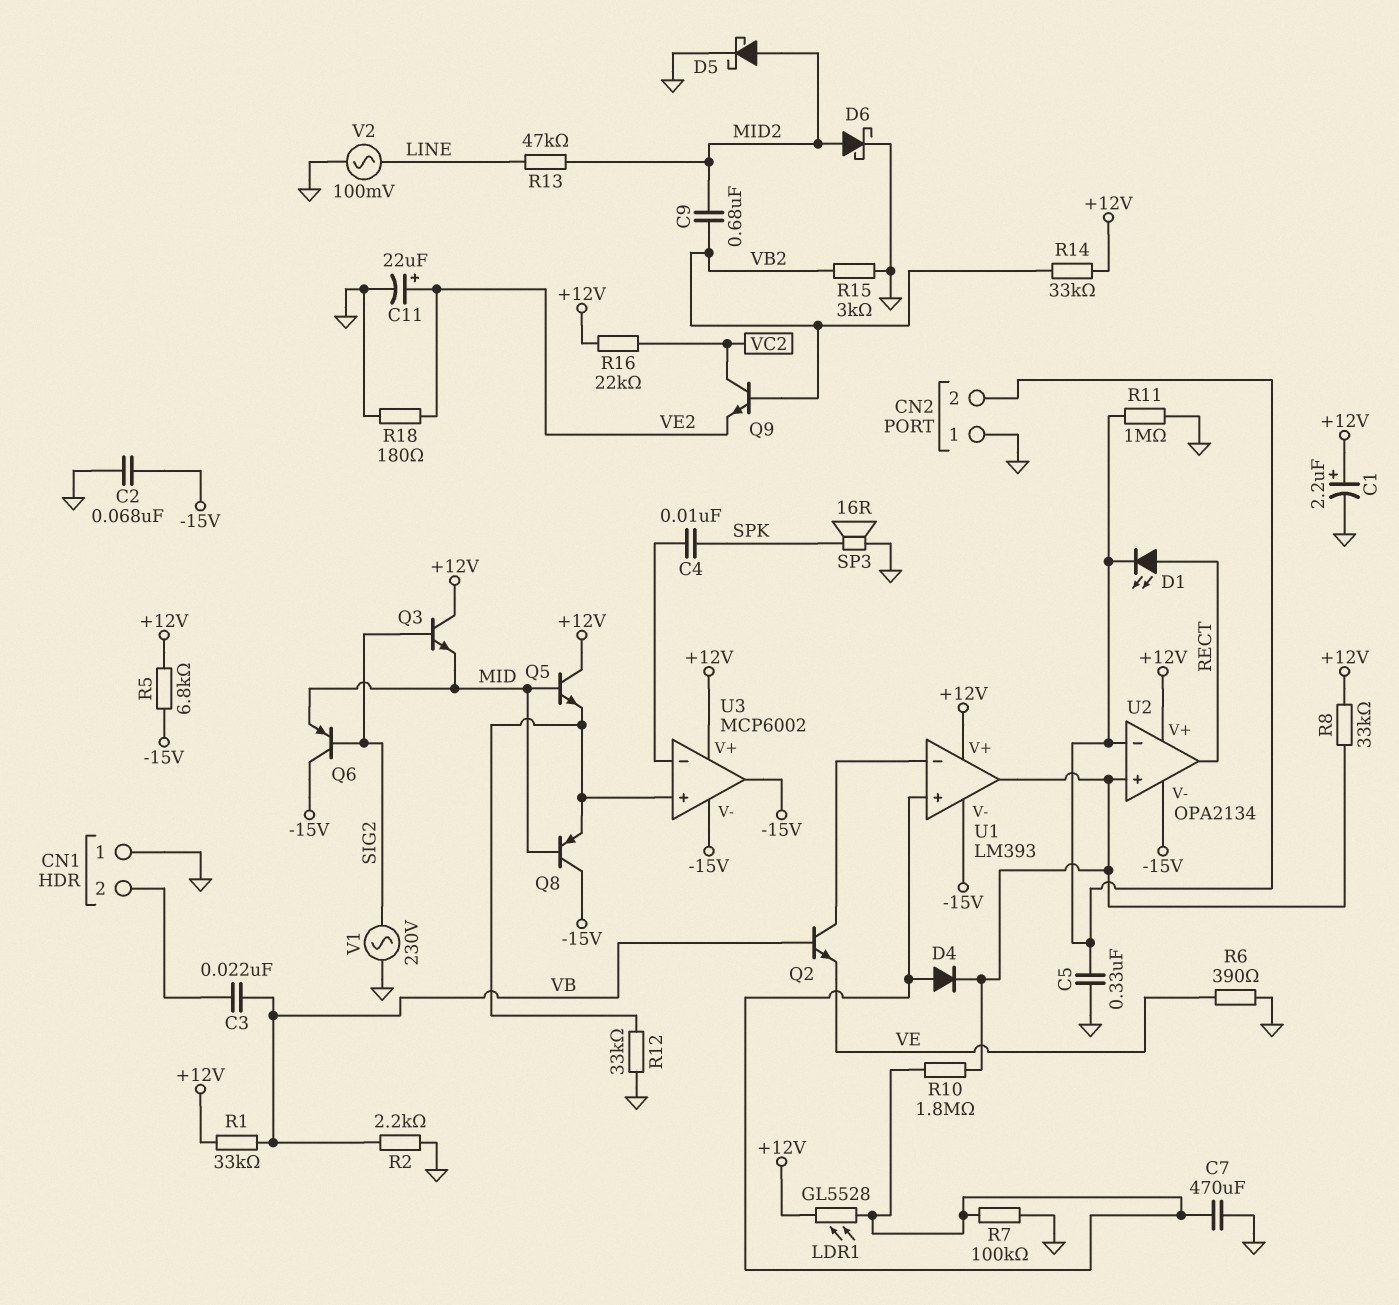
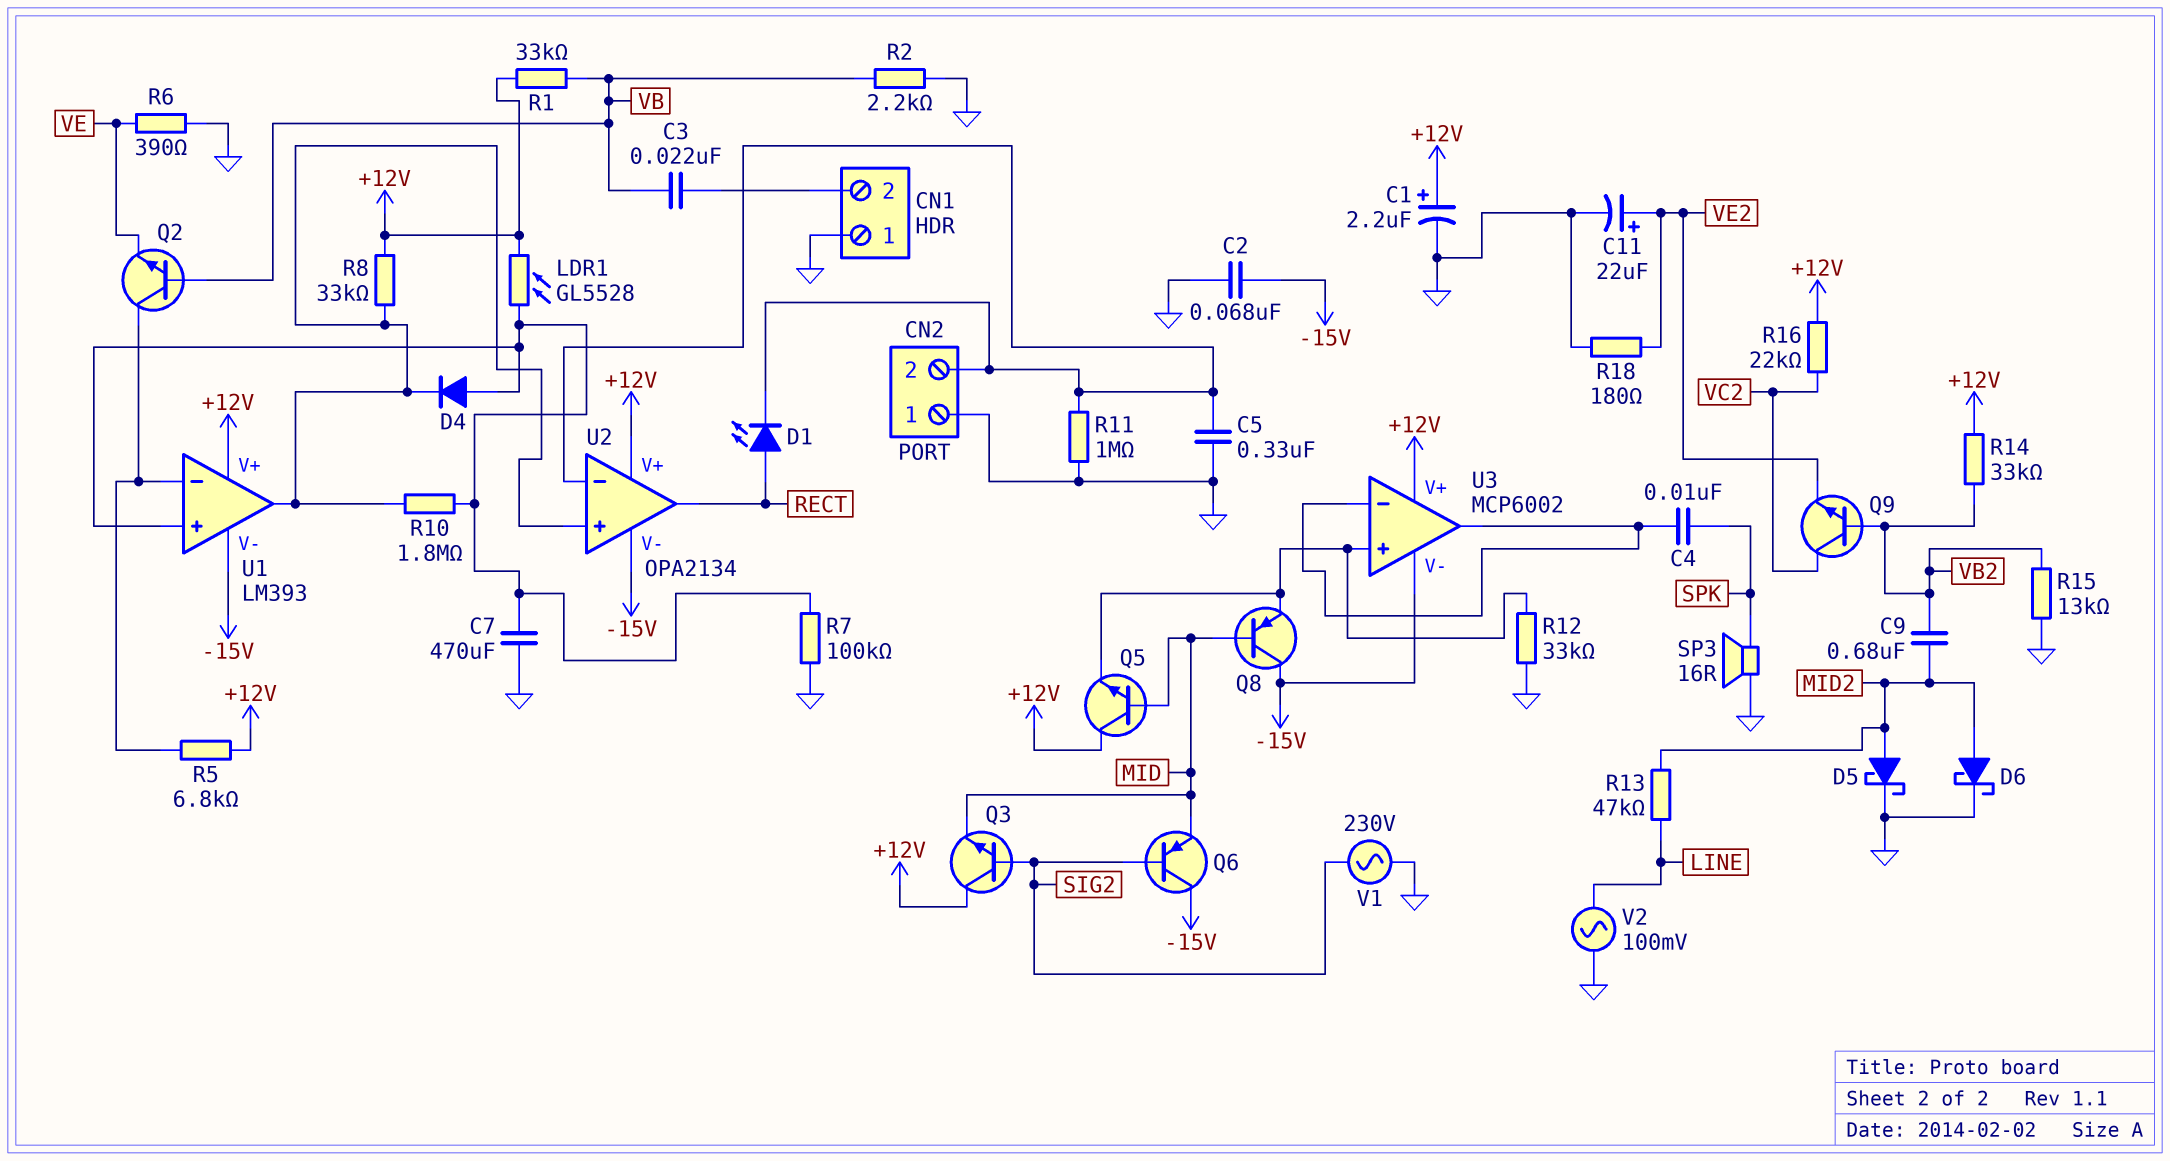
R5: 6.8k (+12V, -15V) -> 6.8k (+12V, U1/in-)
R15: 3k (GND, VB2) -> 13k (GND, VB2)
U3 pin out: -15V -> U3/in-

